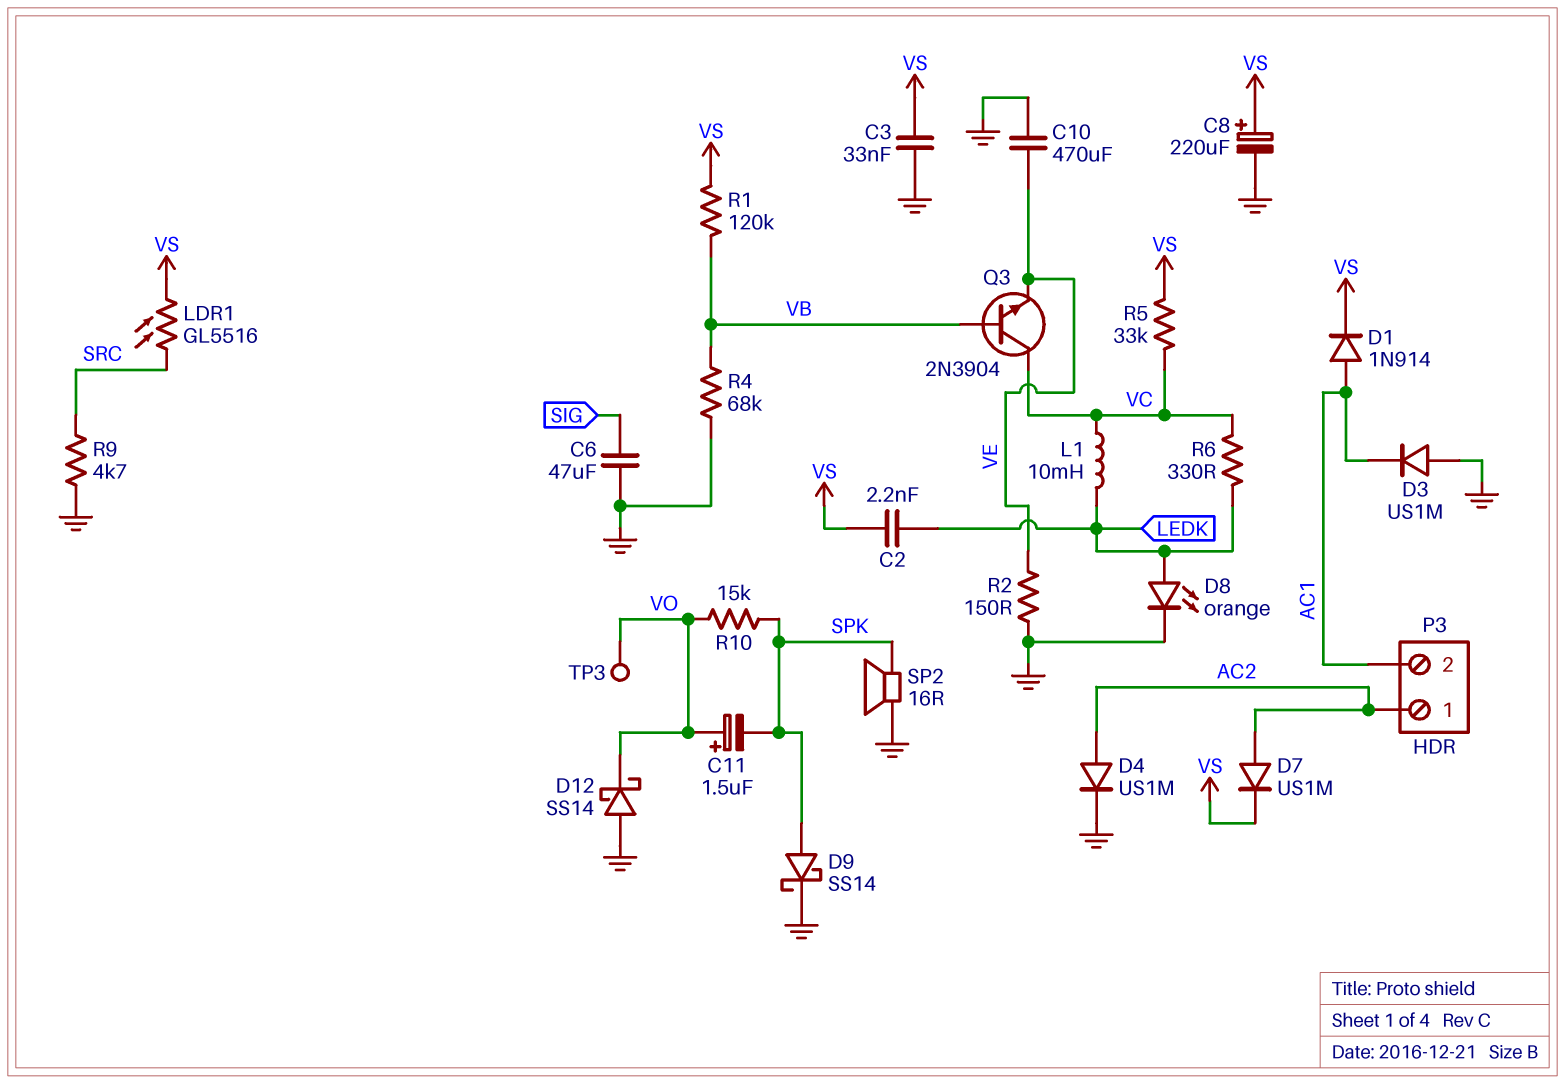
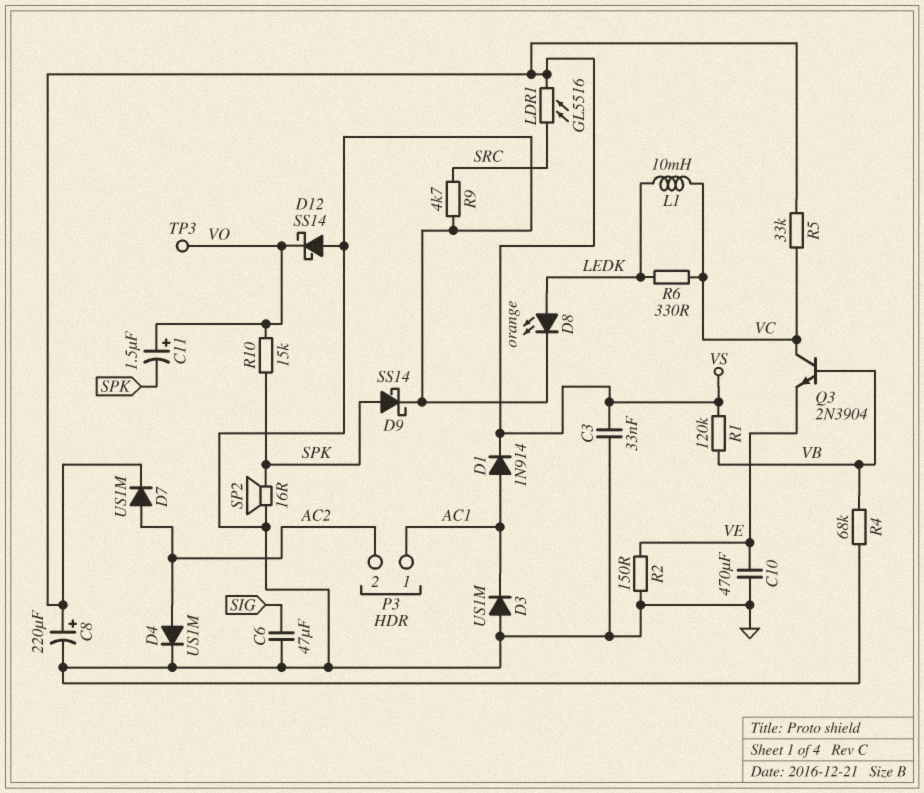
C2: 2.2nF (LEDK, VS) -> none
P3 pin 1: AC2 -> AC1
P3 pin 2: AC1 -> AC2

